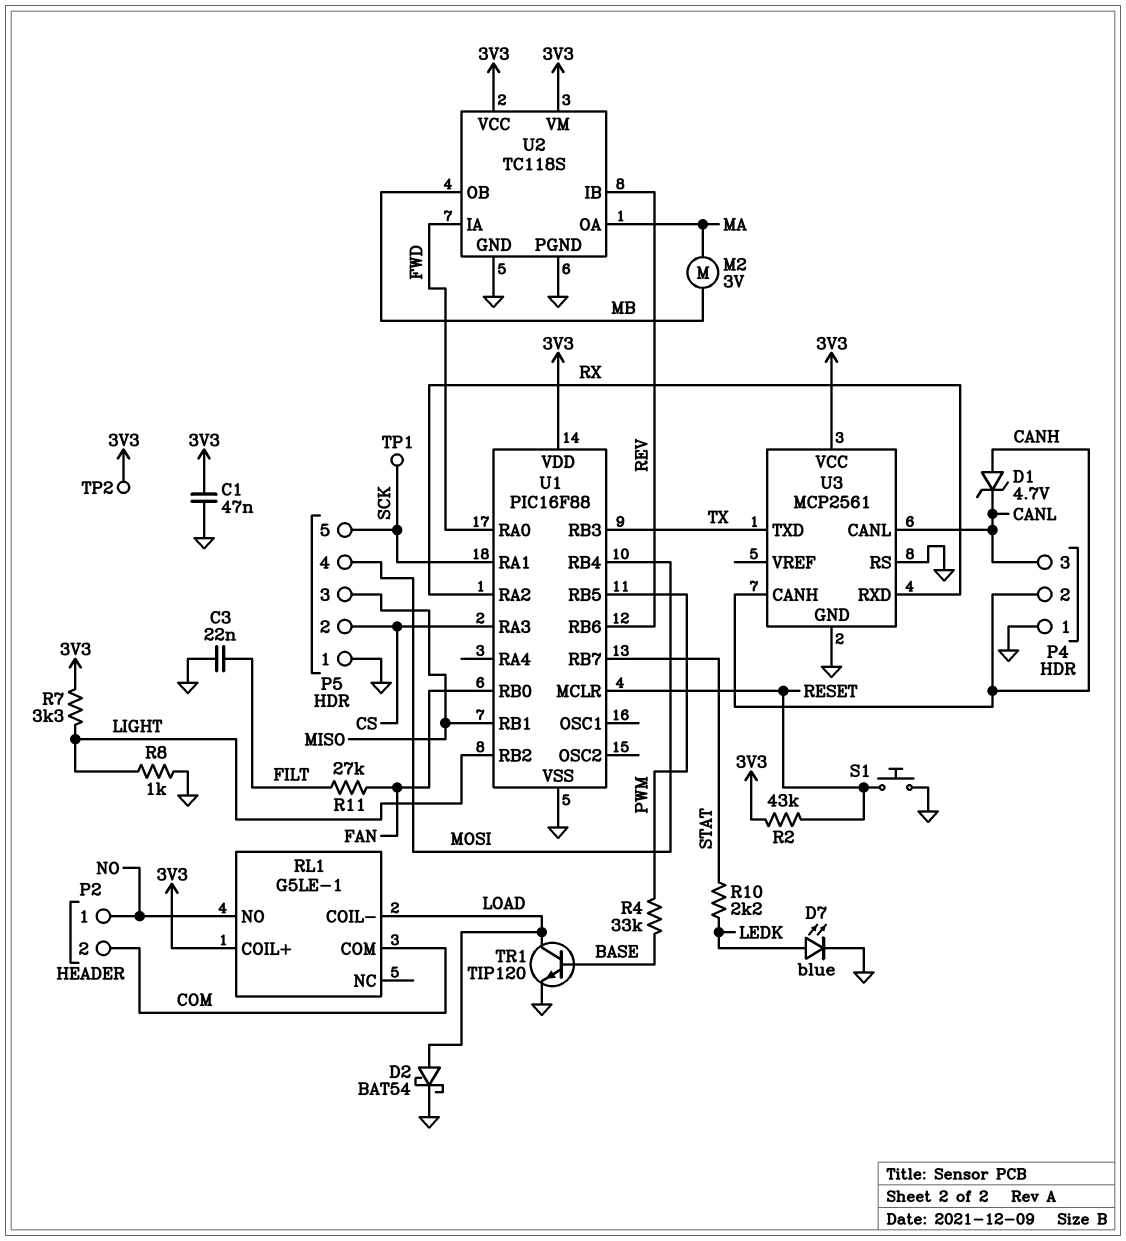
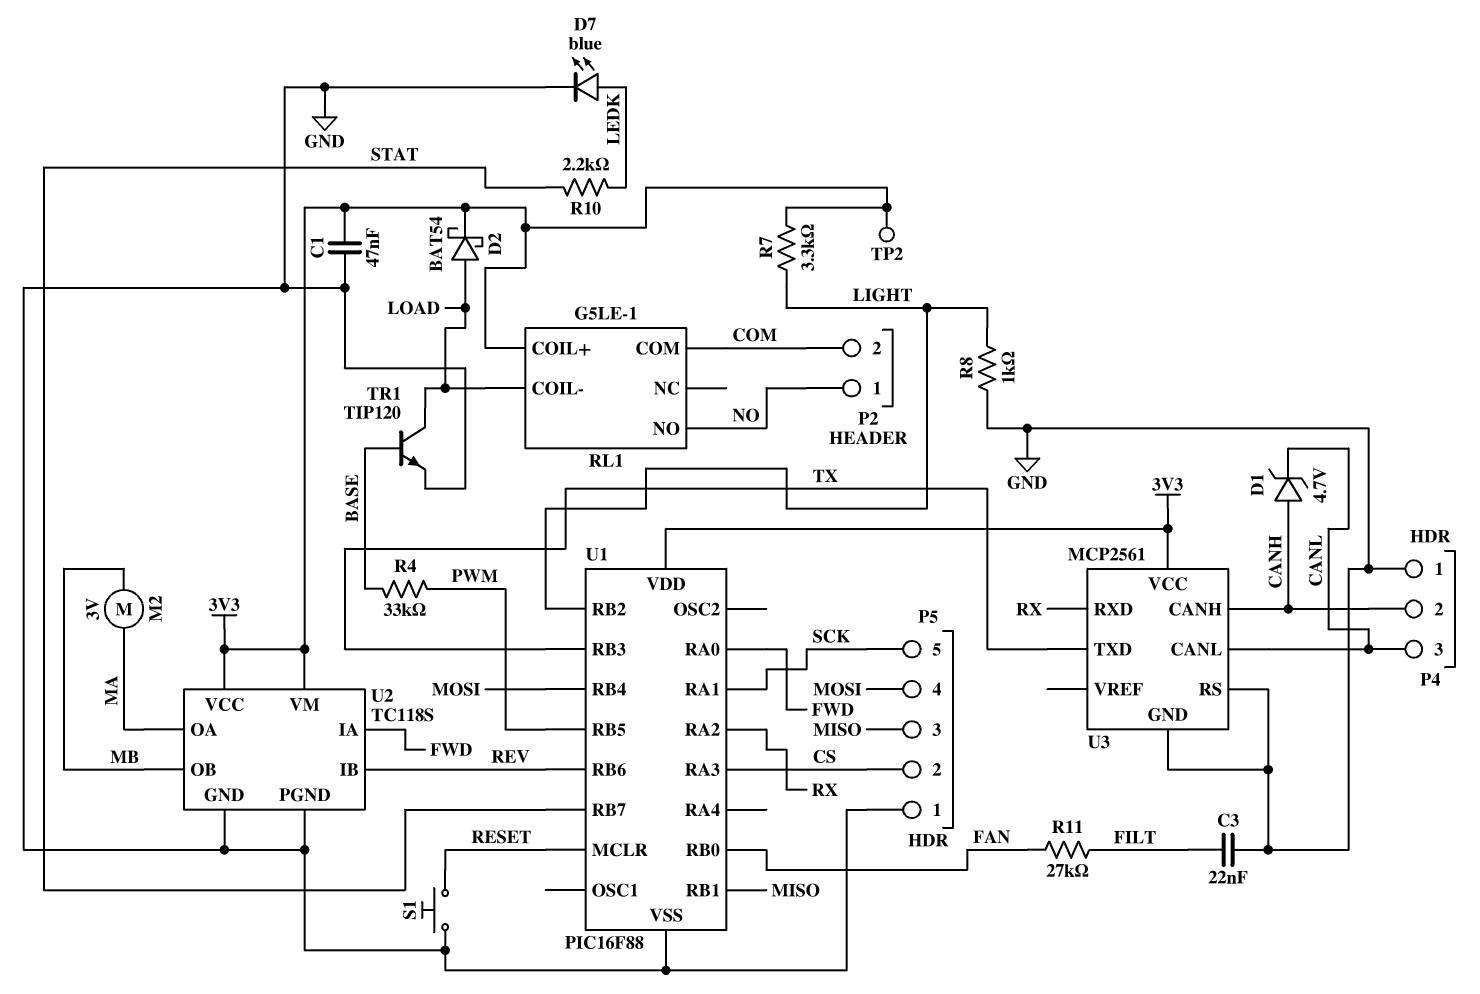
D2: schottky BAT54 (A LOAD, K GND) -> schottky BAT54 (A LOAD, K 3V3)
R2: 43k (3V3, RESET) -> none
TP1: test point (SCK) -> none

